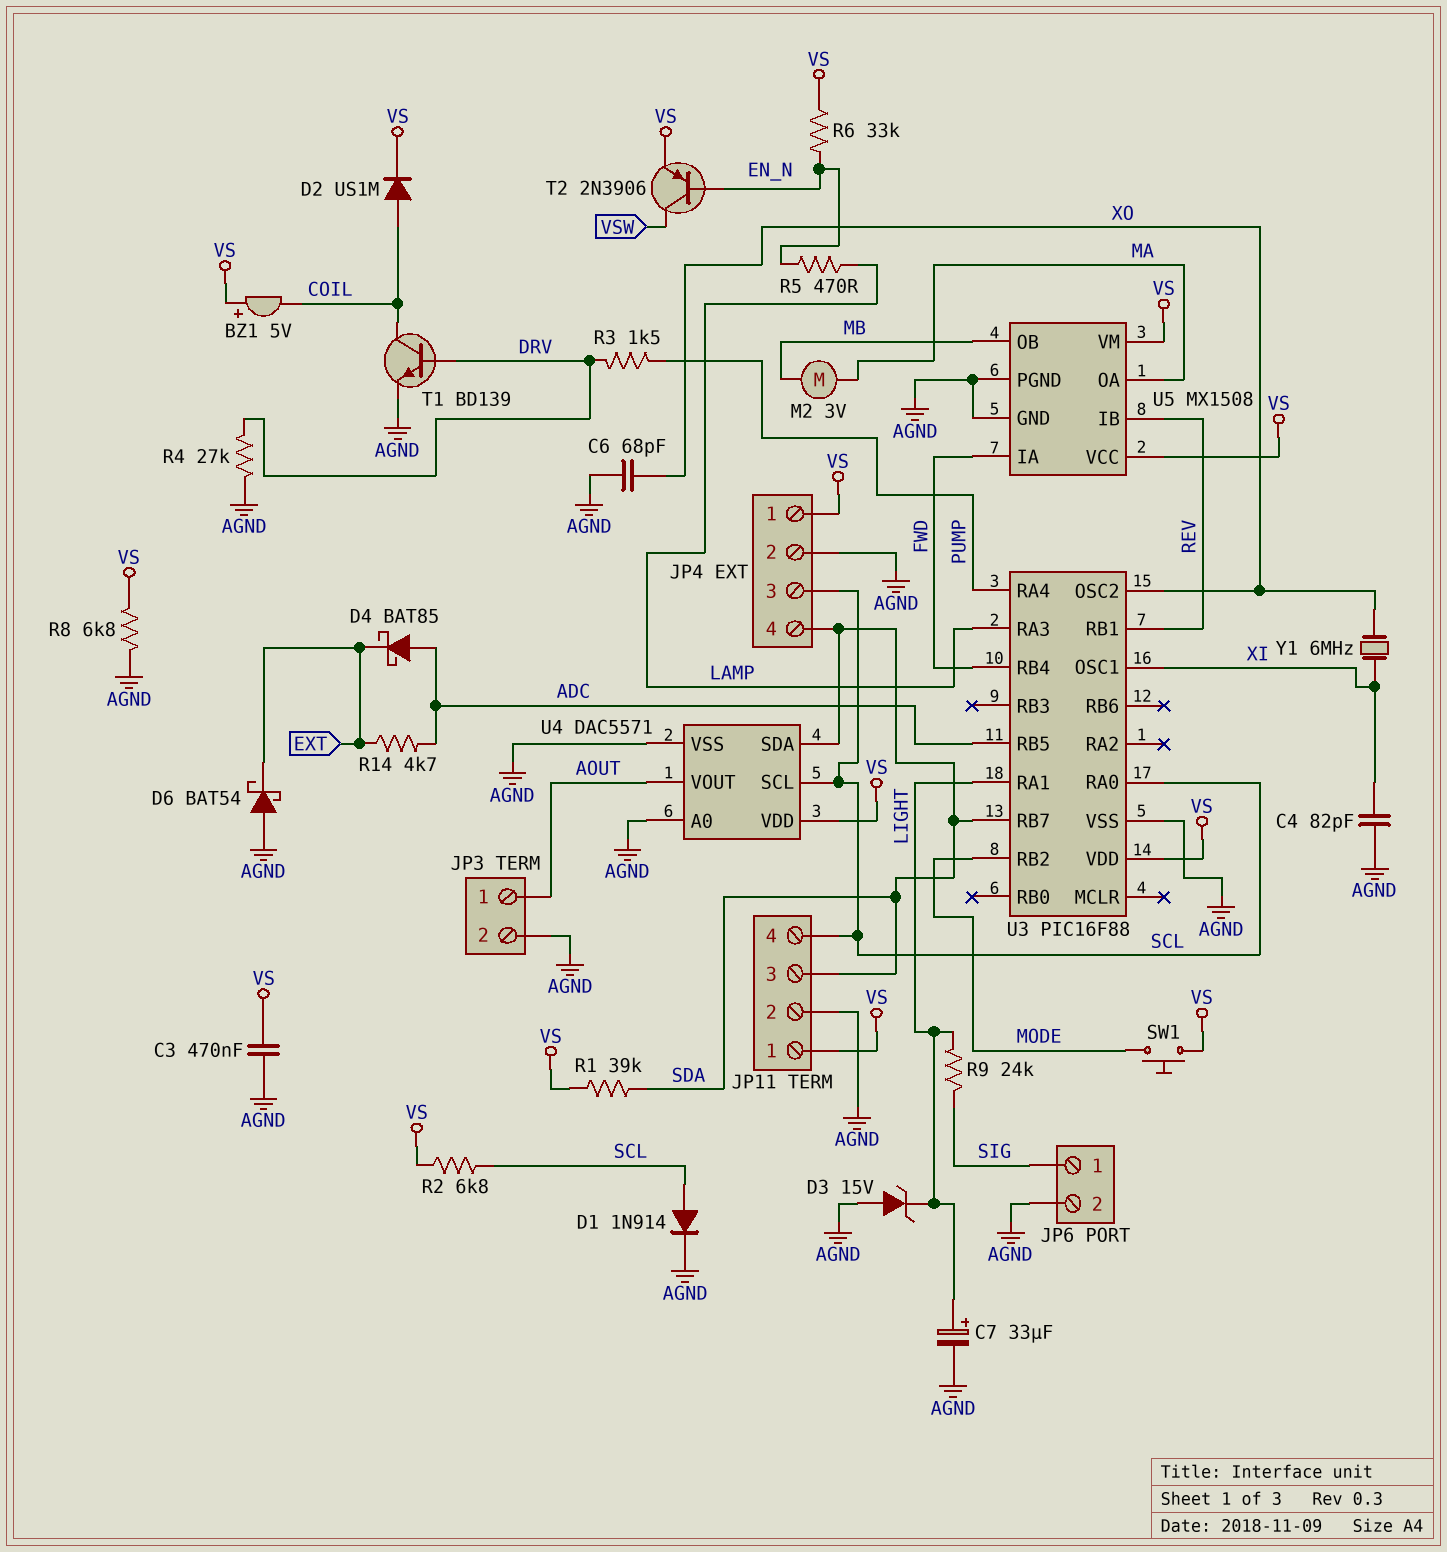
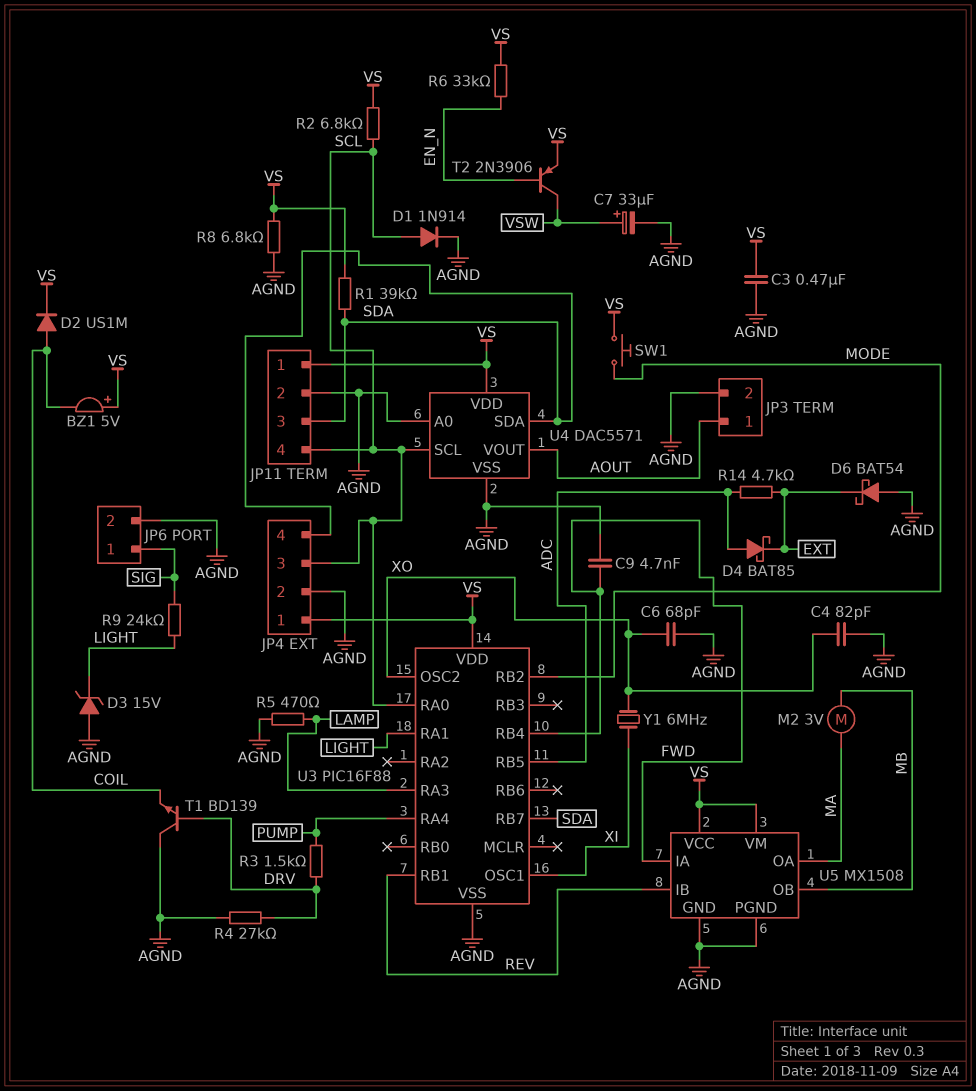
C4: 82pF (AGND, XI) -> 82pF (AGND, XO)
C7: 33uF (plus LIGHT, minus AGND) -> 33uF (plus VSW, minus AGND)
C9: none -> 4.7nF (AGND, FWD)
R5: 470 (EN_N, LAMP) -> 470 (AGND, LAMP)
T1: NPN BD139 (B DRV, C COIL, E AGND) -> NPN BD139 (B DRV, C AGND, E COIL)

